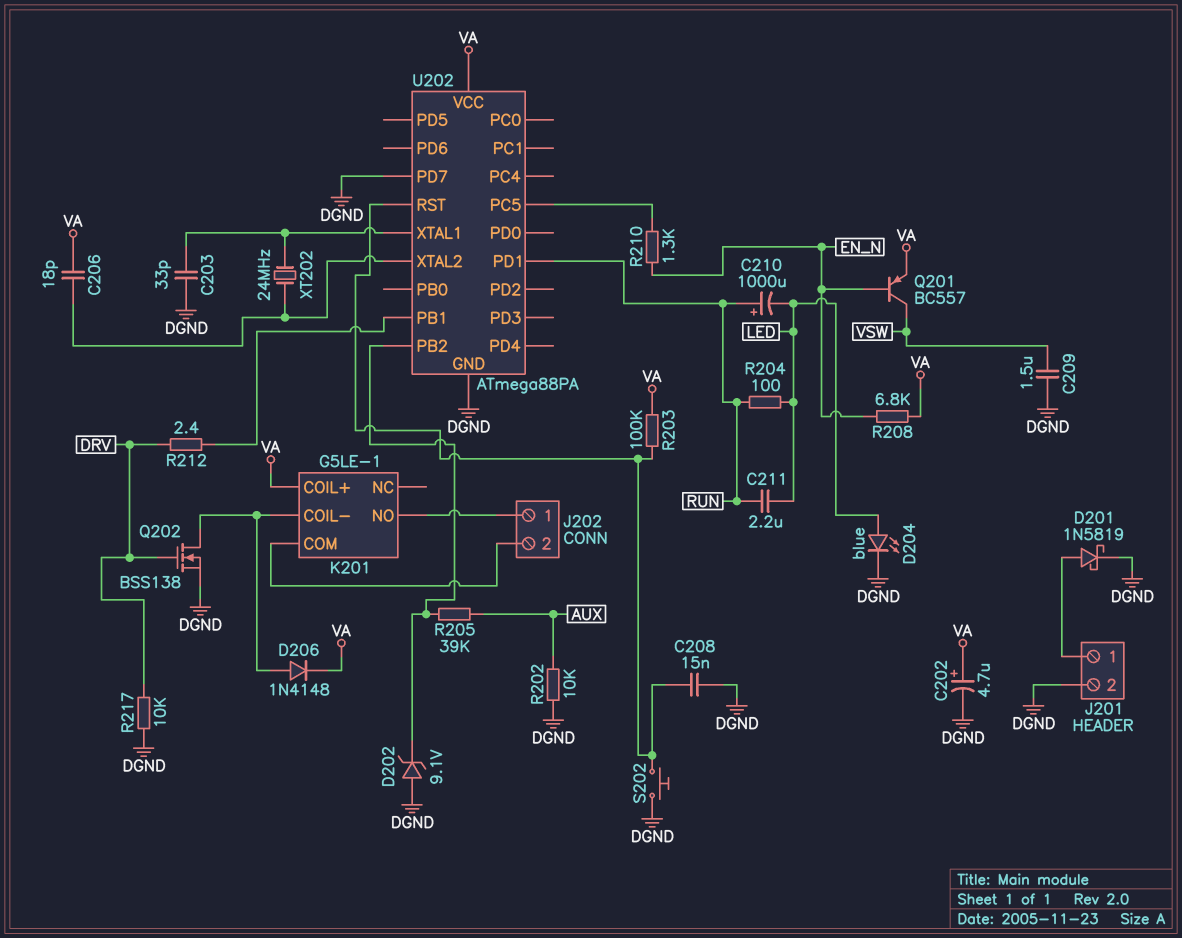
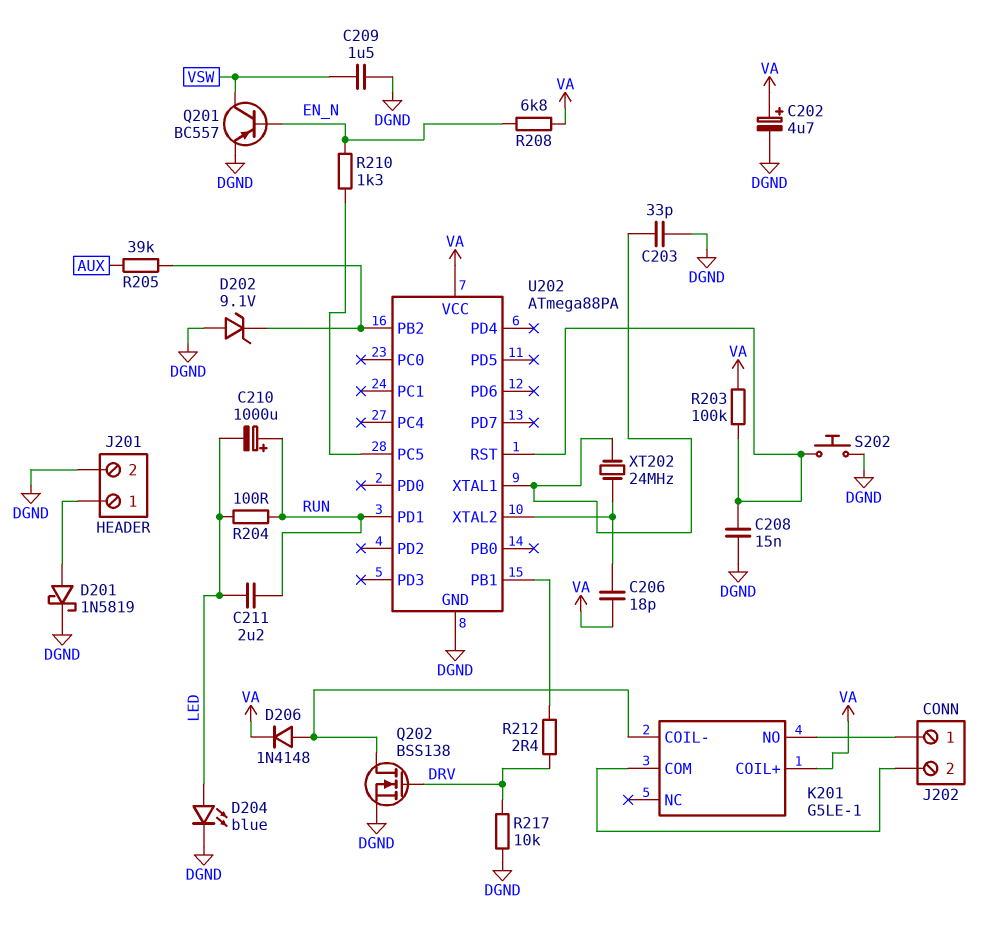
Q201: PNP BC557 (B EN_N, C VSW, E VA) -> PNP BC557 (B EN_N, C VSW, E DGND)
R202: 10k (AUX, DGND) -> none
U202 pin PD7: DGND -> none

